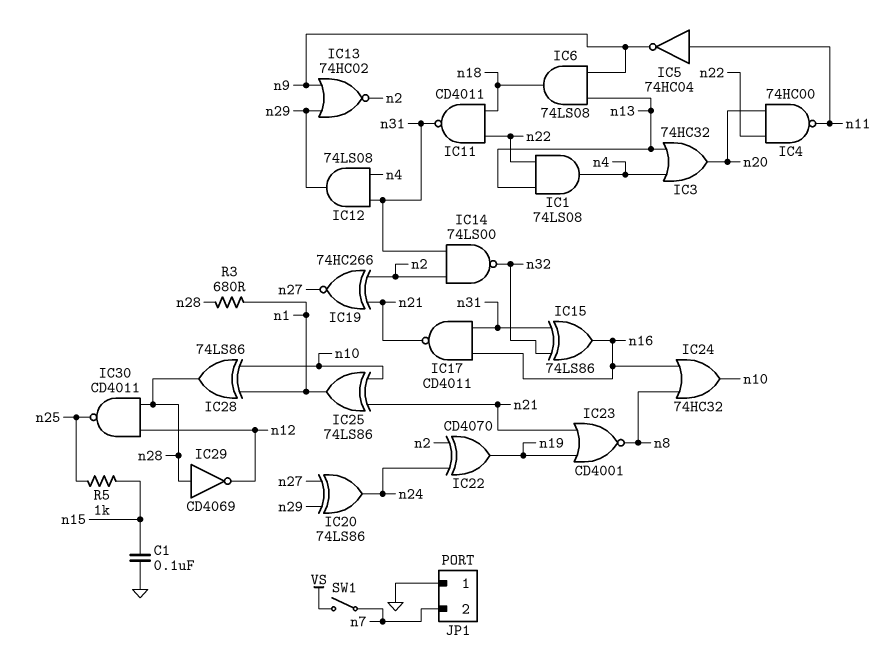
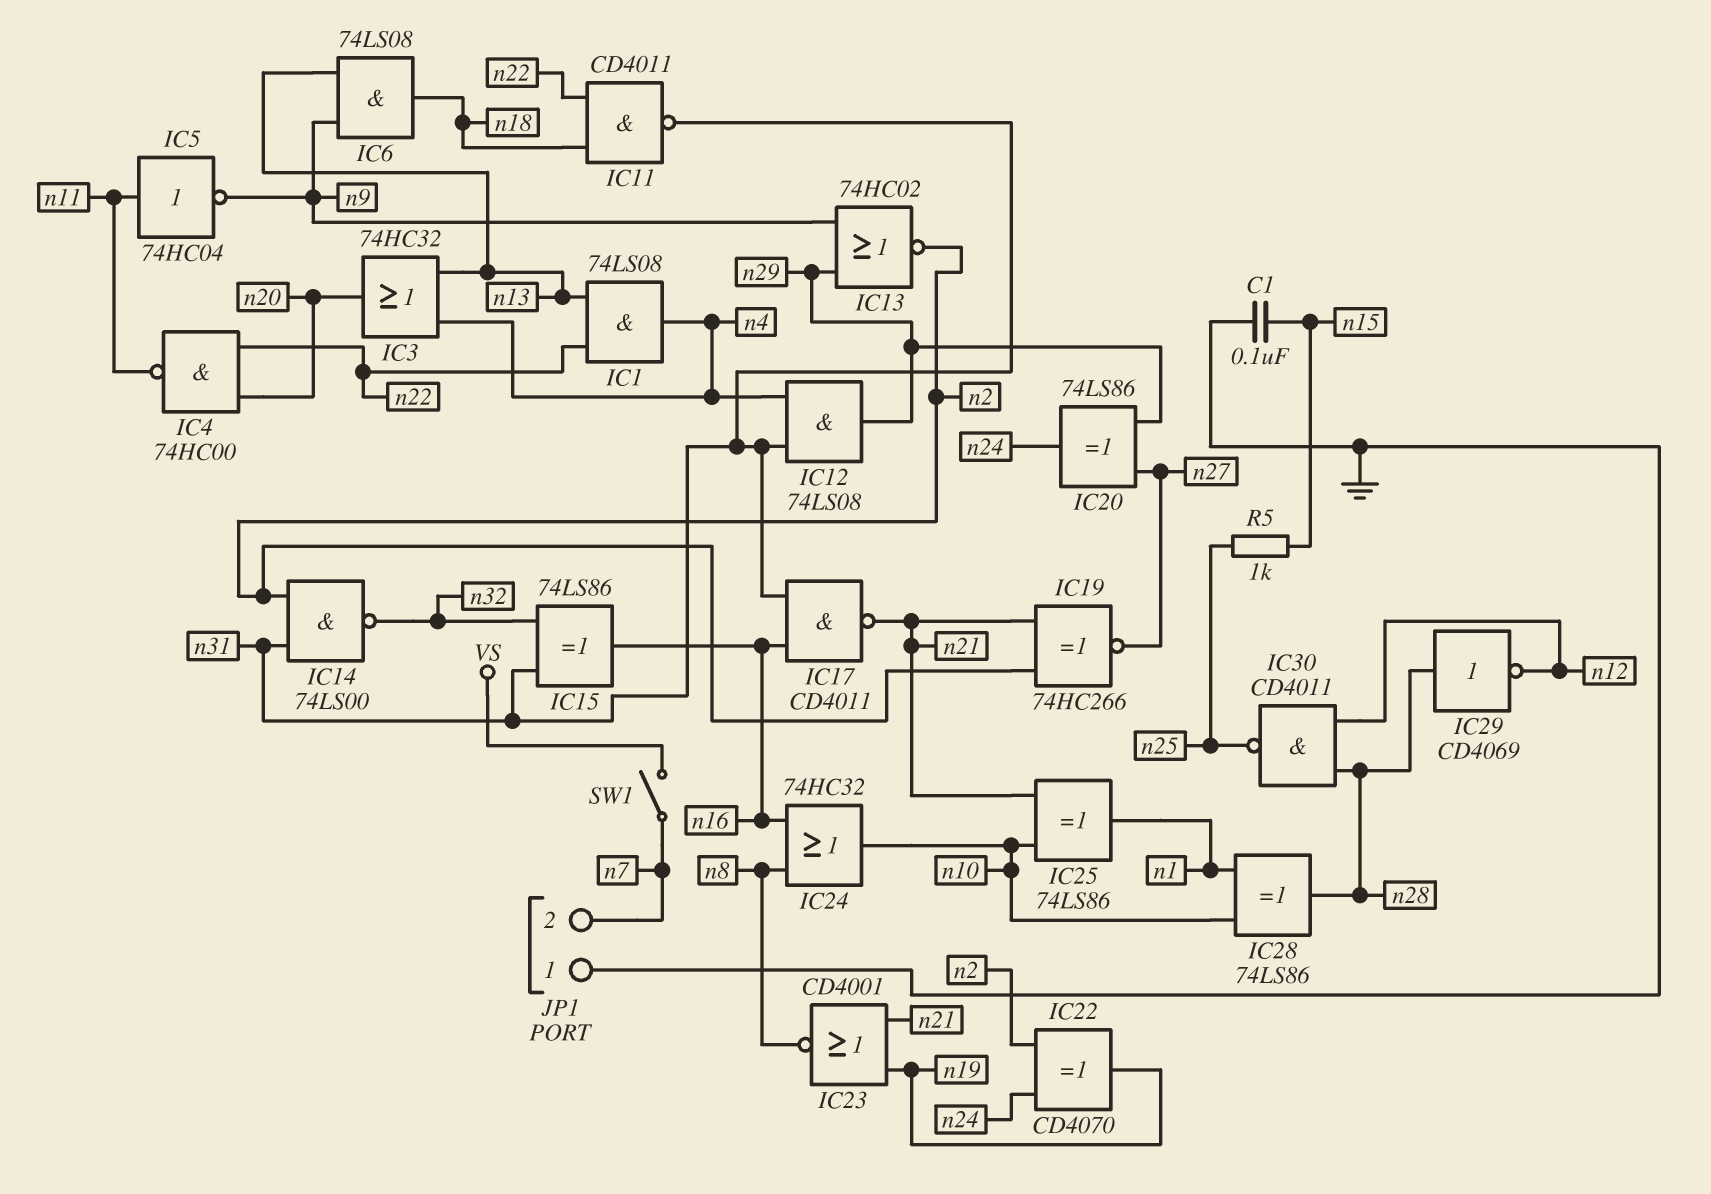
R3: 680 (n1, n28) -> none

